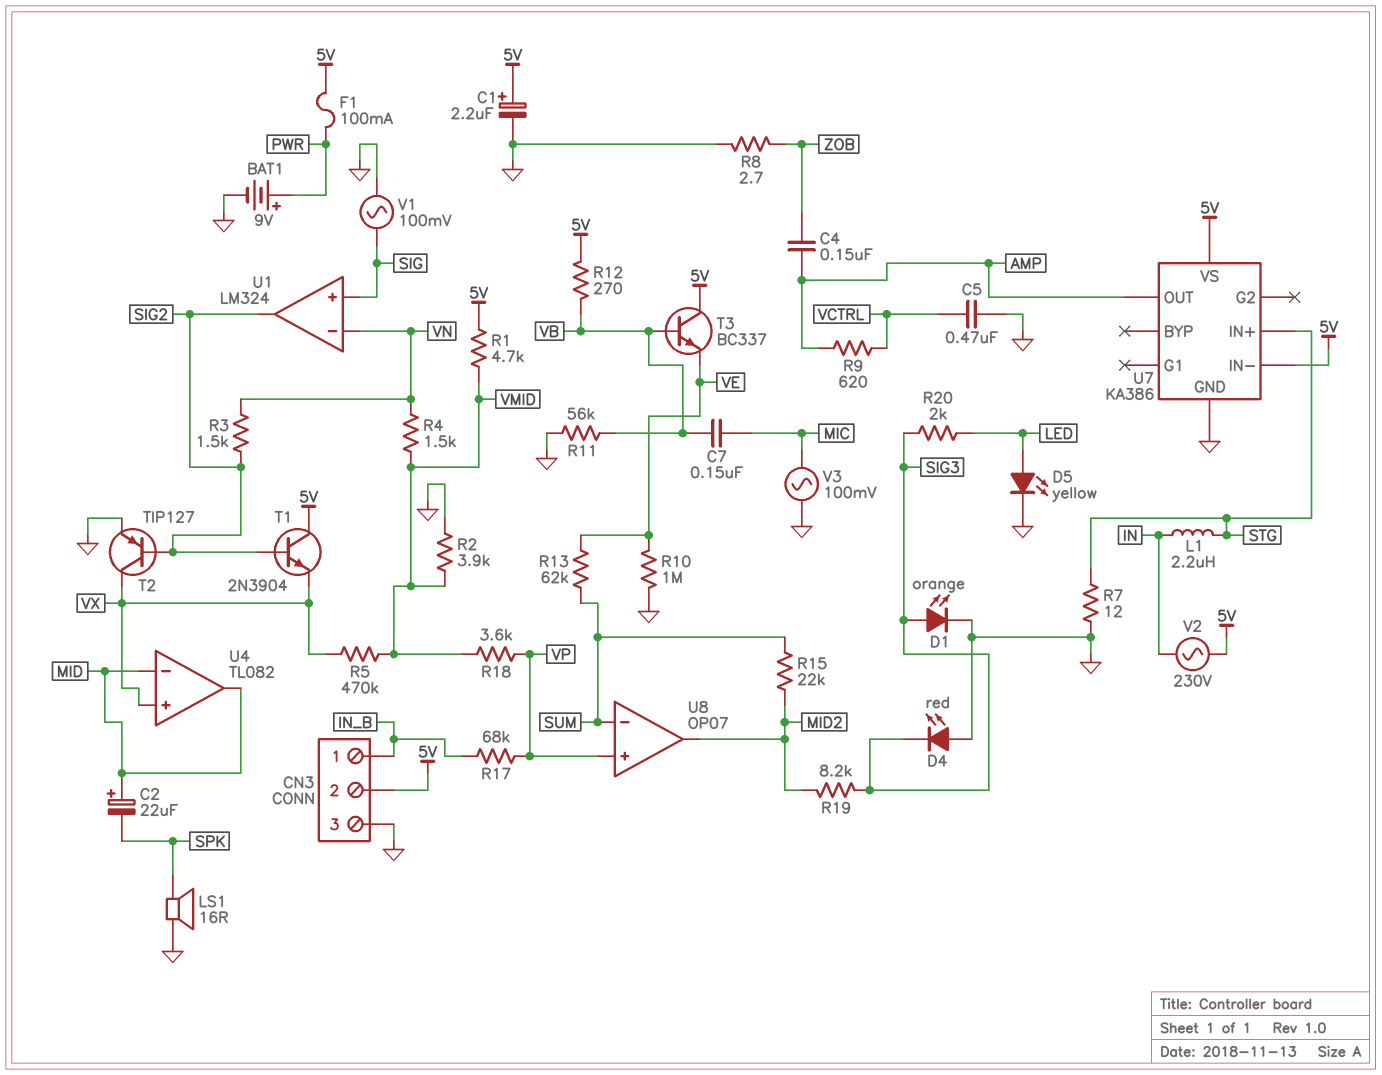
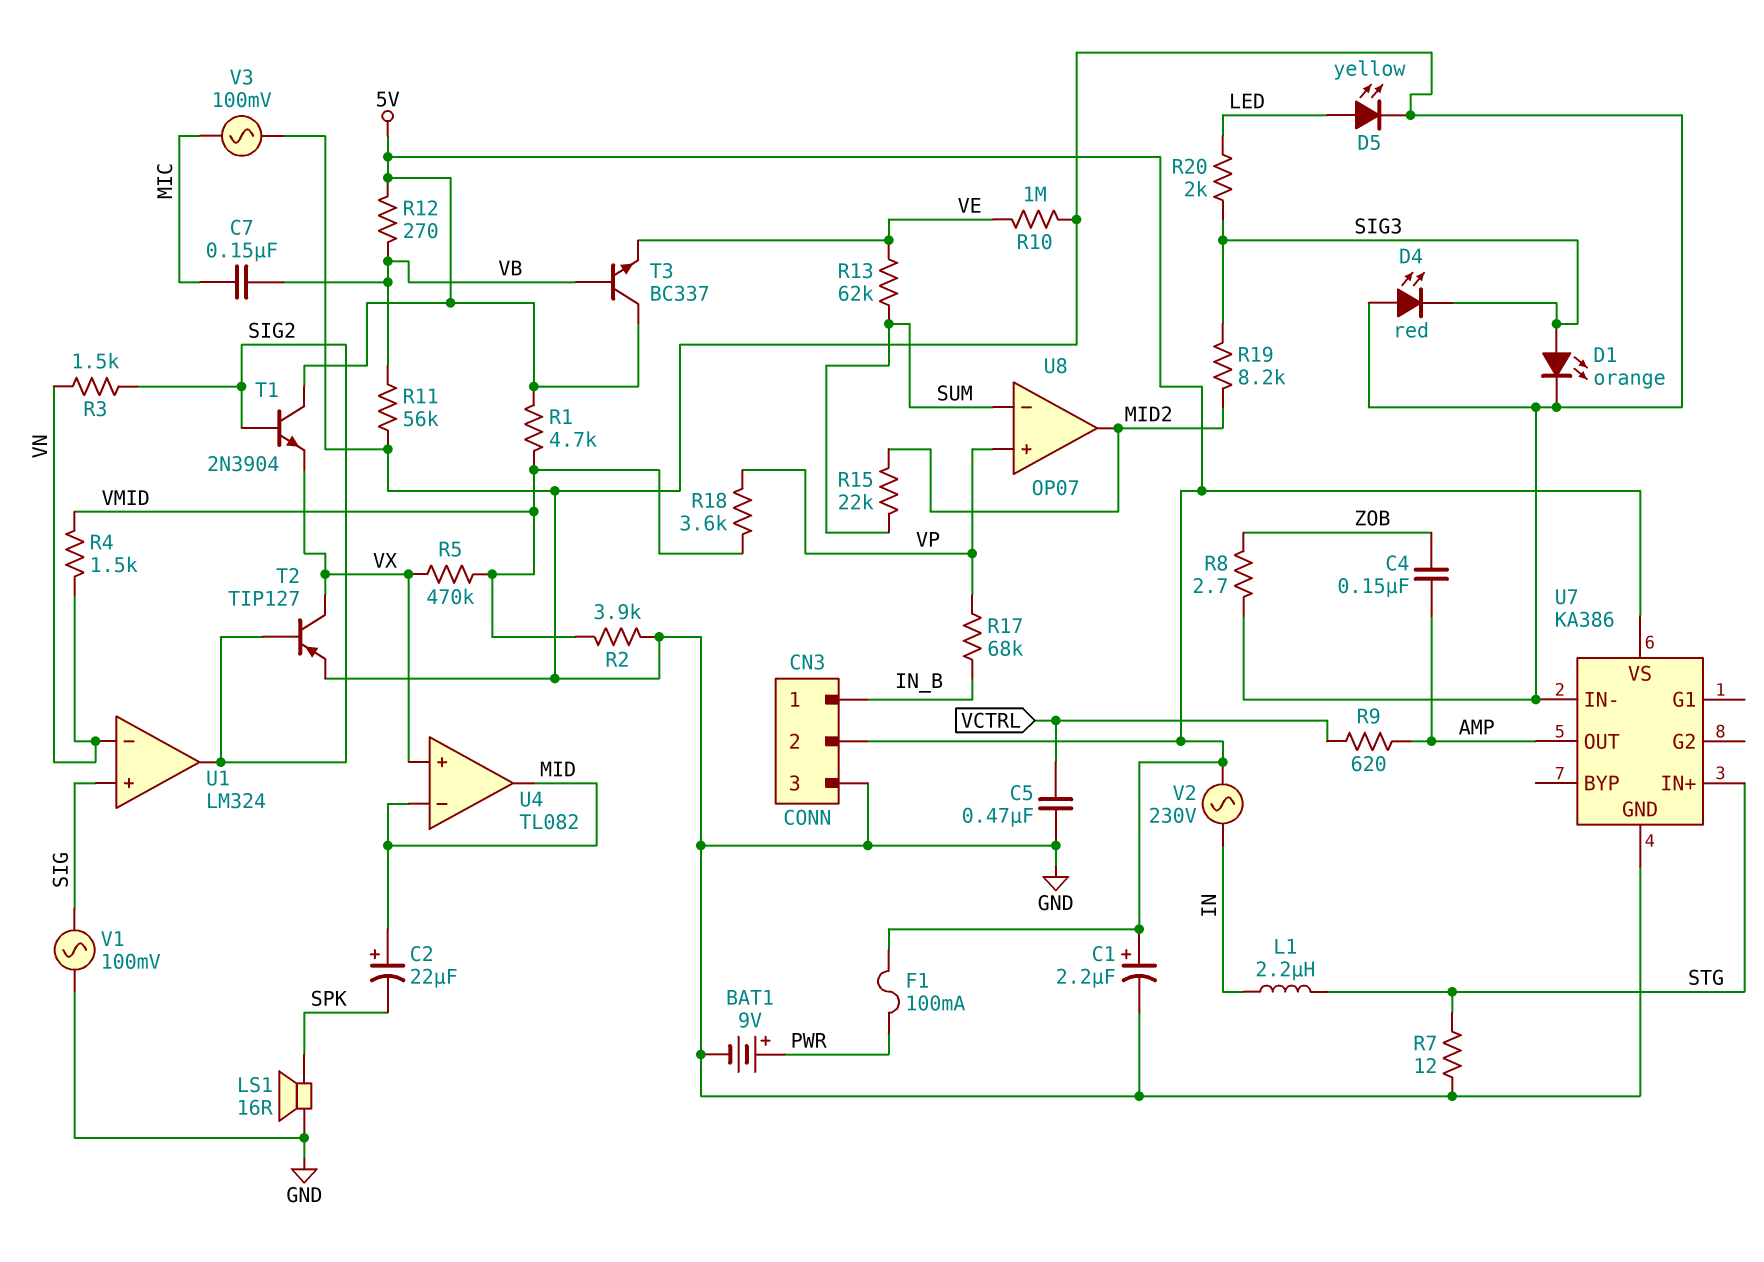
U7 pin IN-: 5V -> GND

